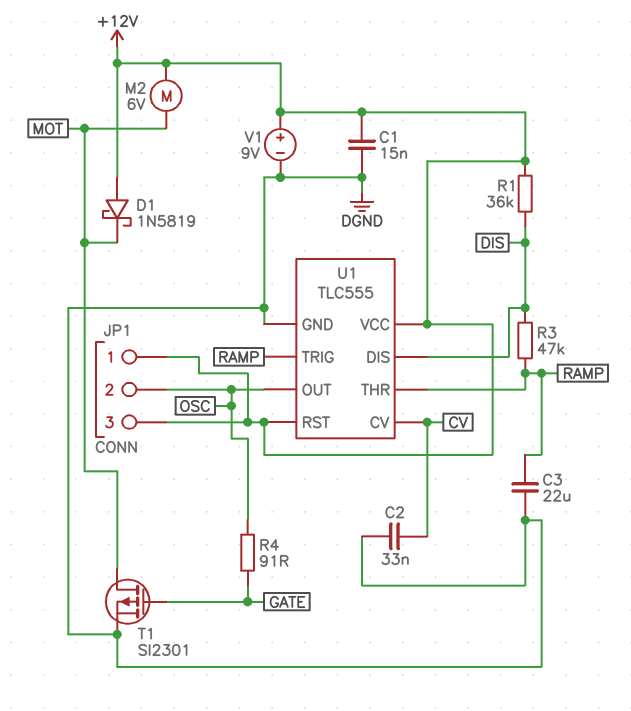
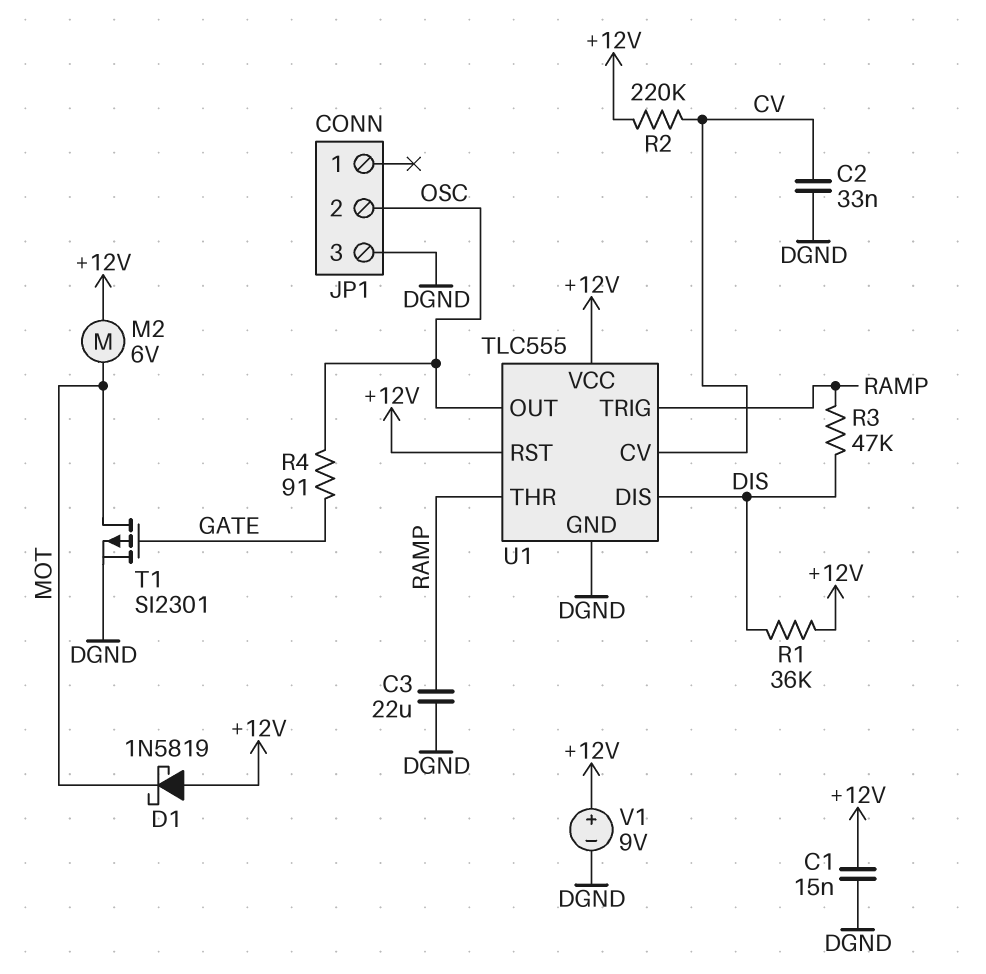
JP1 pin 1: +12V -> none
JP1 pin 3: +12V -> DGND
R2: none -> 220k (+12V, CV)

